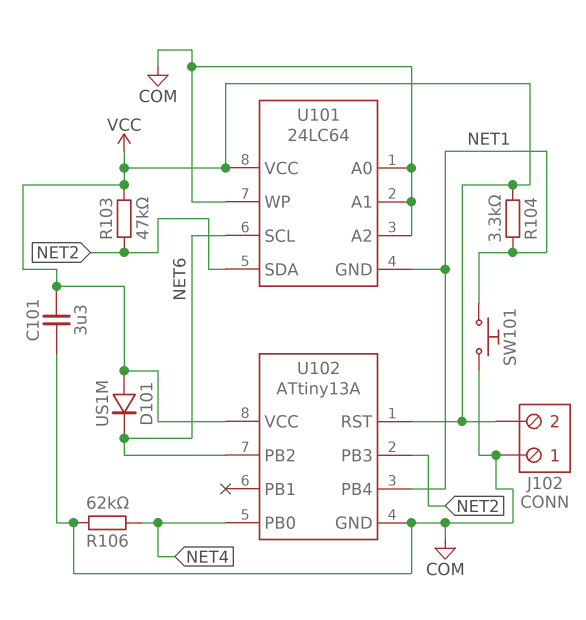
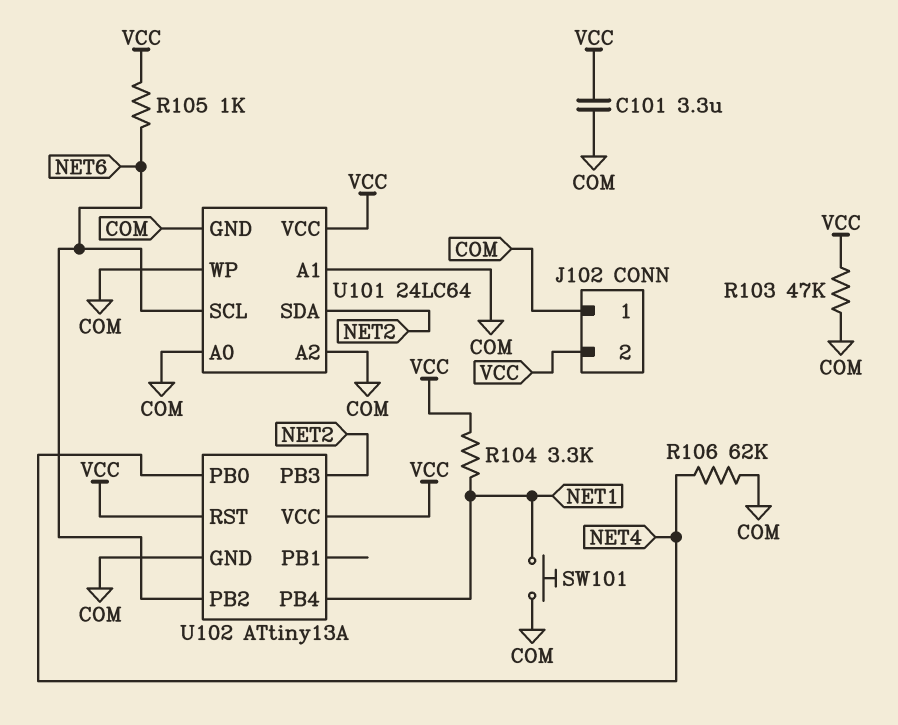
D101: diode US1M (A VCC, K NET6) -> none
R103: 47k (NET2, VCC) -> 47k (COM, VCC)
R105: none -> 1k (NET6, VCC)
U101 pin GND: NET1 -> COM

